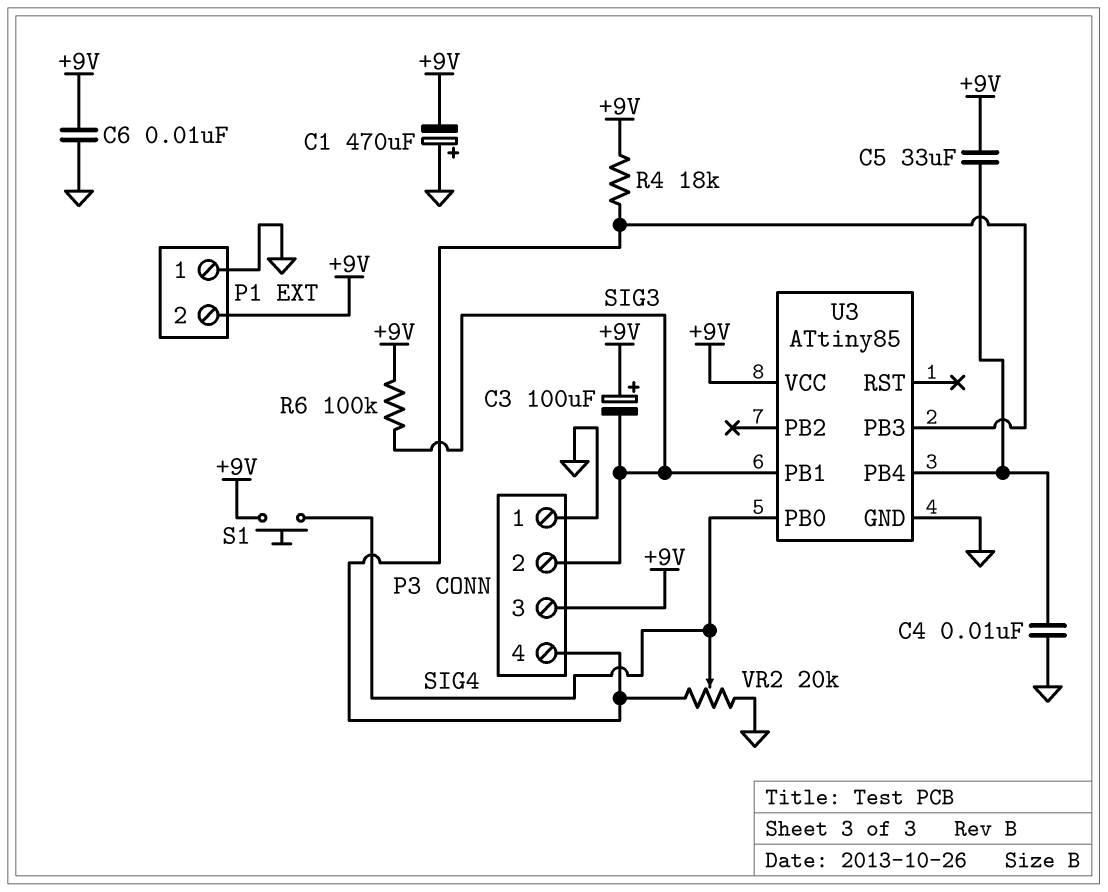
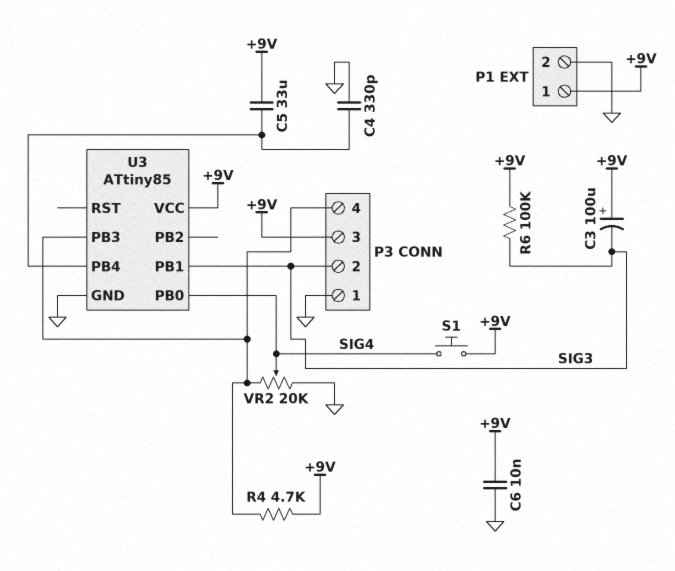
C1: 470uF (plus GND, minus +9V) -> none
C4: 10nF (GND, U3/PB4) -> 330pF (GND, U3/PB4)
P1 pin 1: GND -> +9V
P1 pin 2: +9V -> GND
R4: 18k (+9V, P3/4) -> 4.7k (+9V, P3/4)

